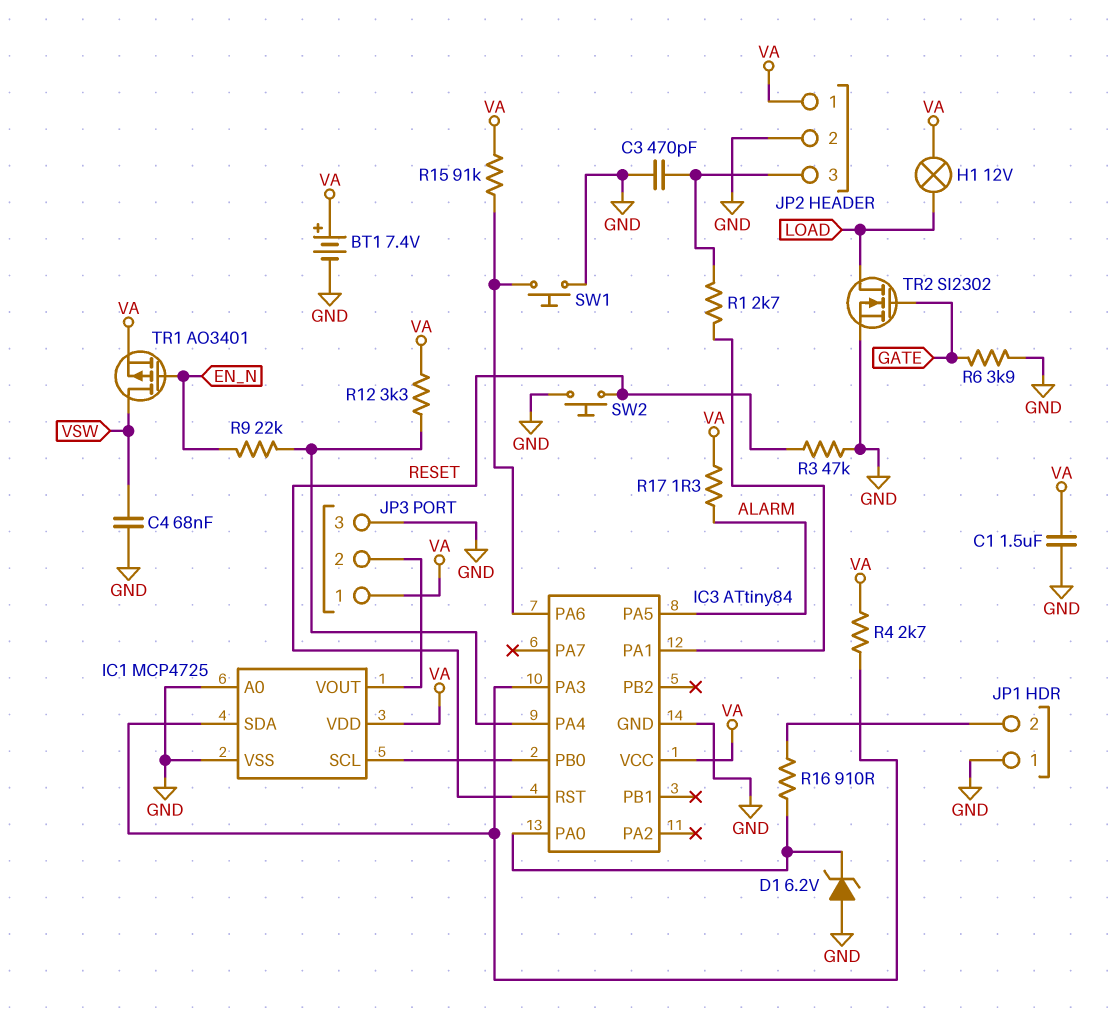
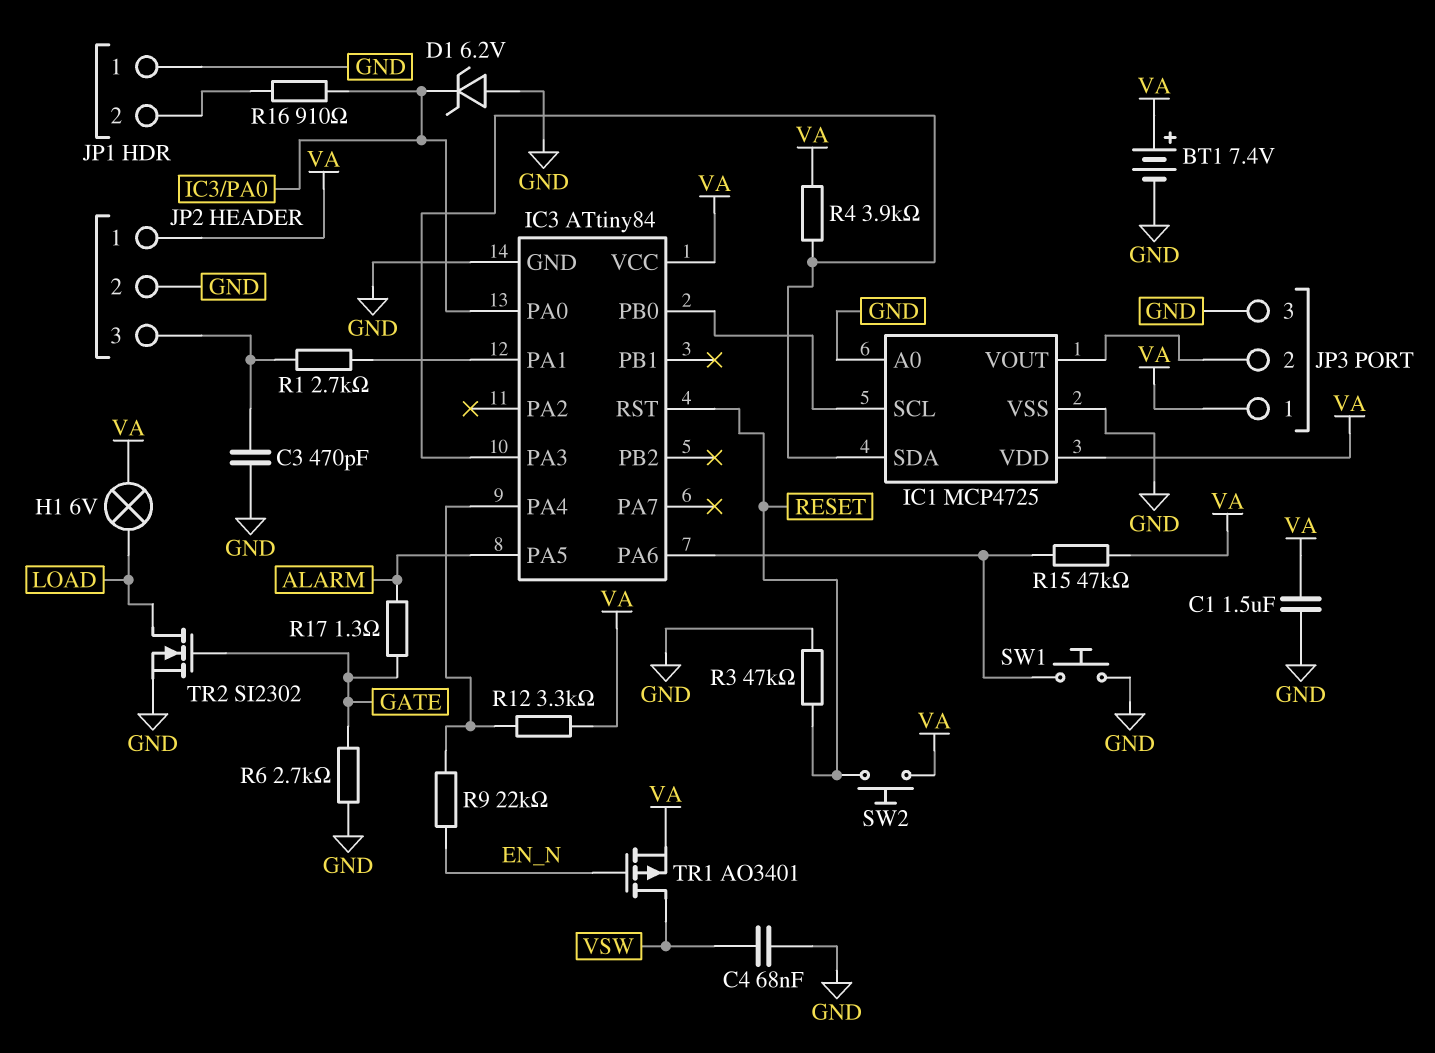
H1: lamp 12V (LOAD, VA) -> lamp 6V (LOAD, VA)
R4: 2.7k (IC1/SDA, VA) -> 3.9k (IC1/SDA, VA)
R6: 3.9k (GATE, GND) -> 2.7k (GATE, GND)
R15: 91k (IC3/PA6, VA) -> 47k (IC3/PA6, VA)
R17: 1.3 (ALARM, VA) -> 1.3 (ALARM, GATE)
SW2: button (GND, RESET) -> button (RESET, VA)

